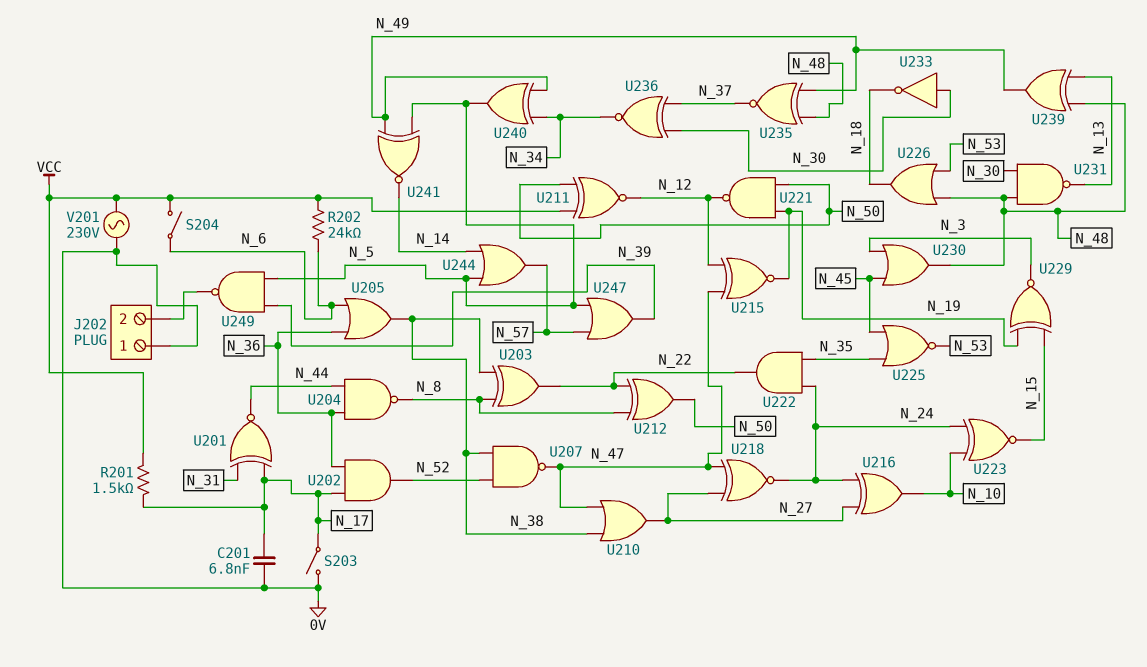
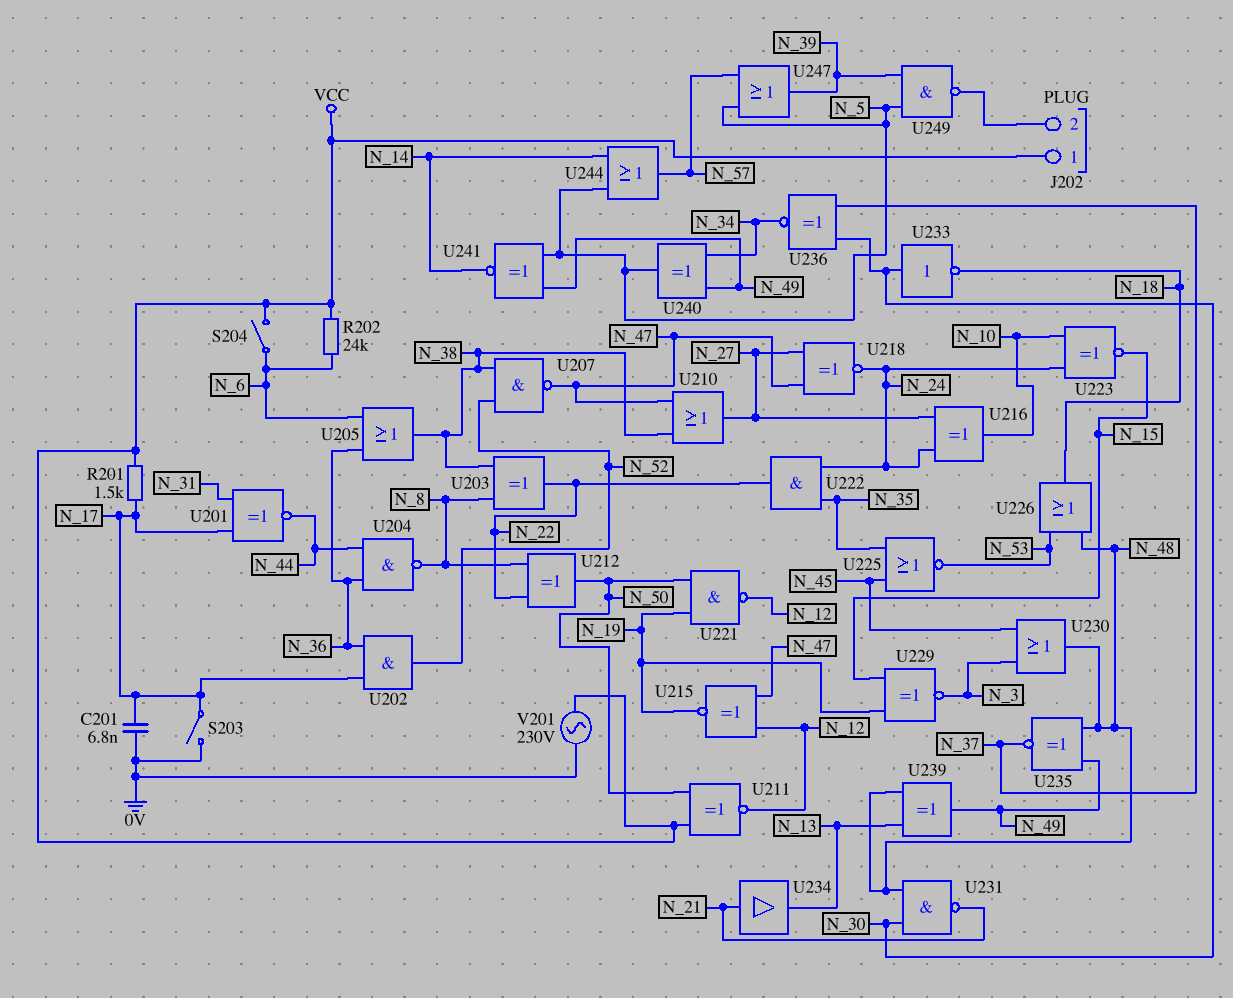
J202 pin 1: 0V -> VCC
U231: NAND (in N_30, in N_48, out N_13) -> NAND (in N_30, in N_48, out N_21)
U234: none -> buffer (in N_21, out N_13)

